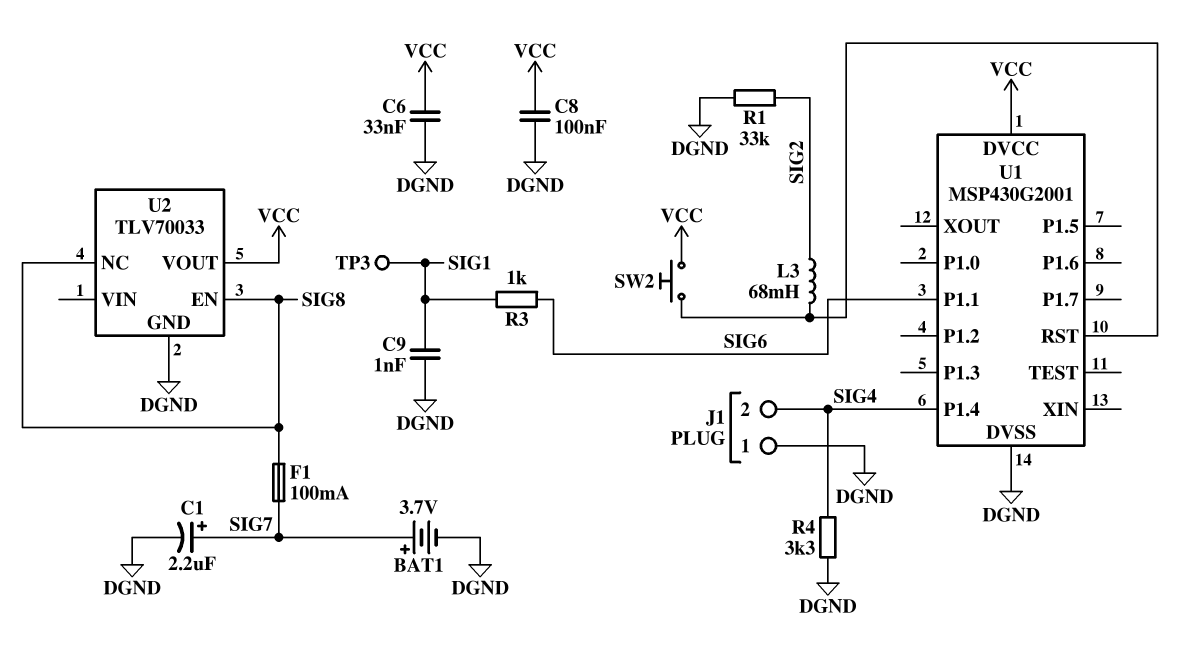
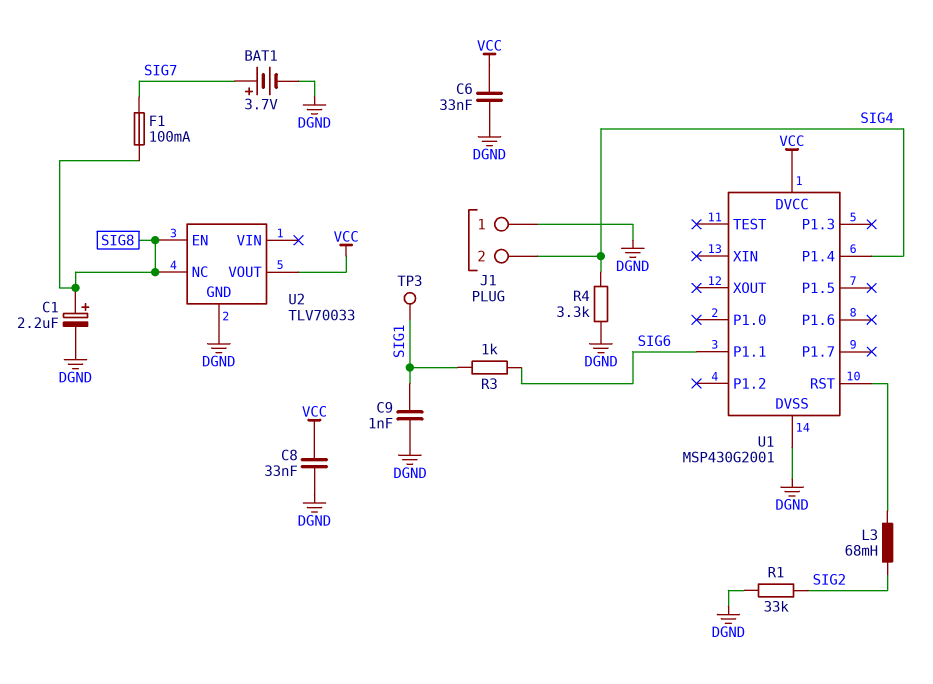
C1: 2.2uF (plus SIG7, minus DGND) -> 2.2uF (plus SIG8, minus DGND)
C8: 100nF (DGND, VCC) -> 33nF (DGND, VCC)
SW2: button (U1/RST, VCC) -> none

